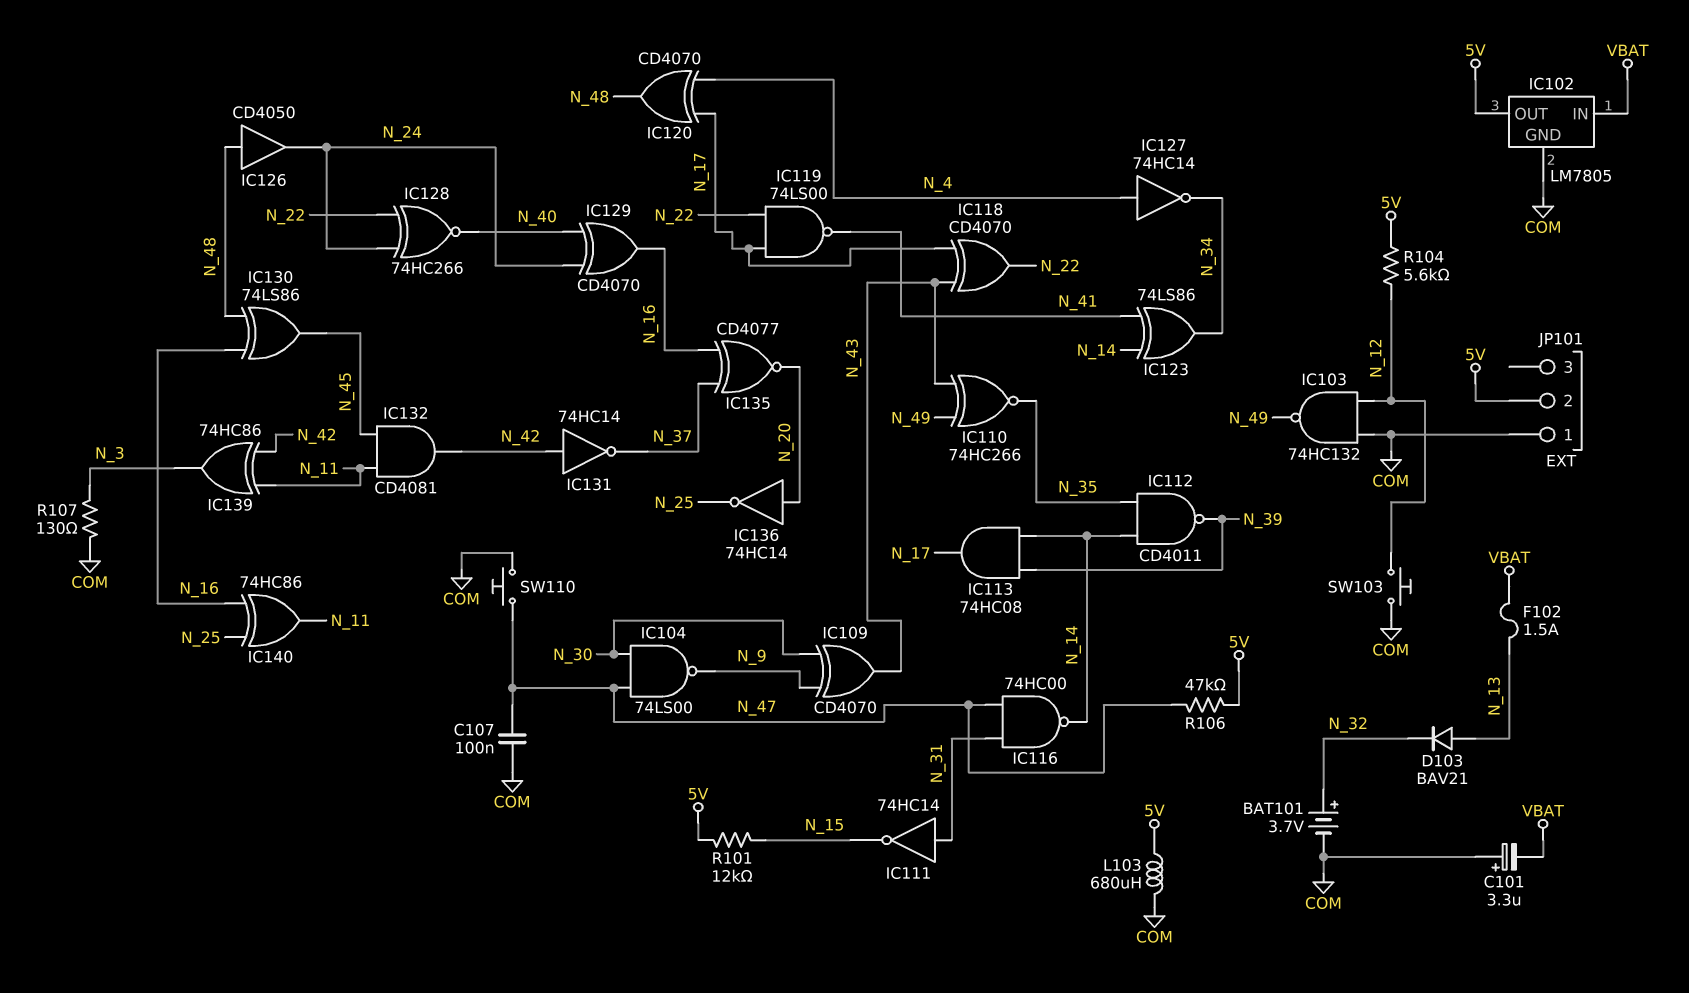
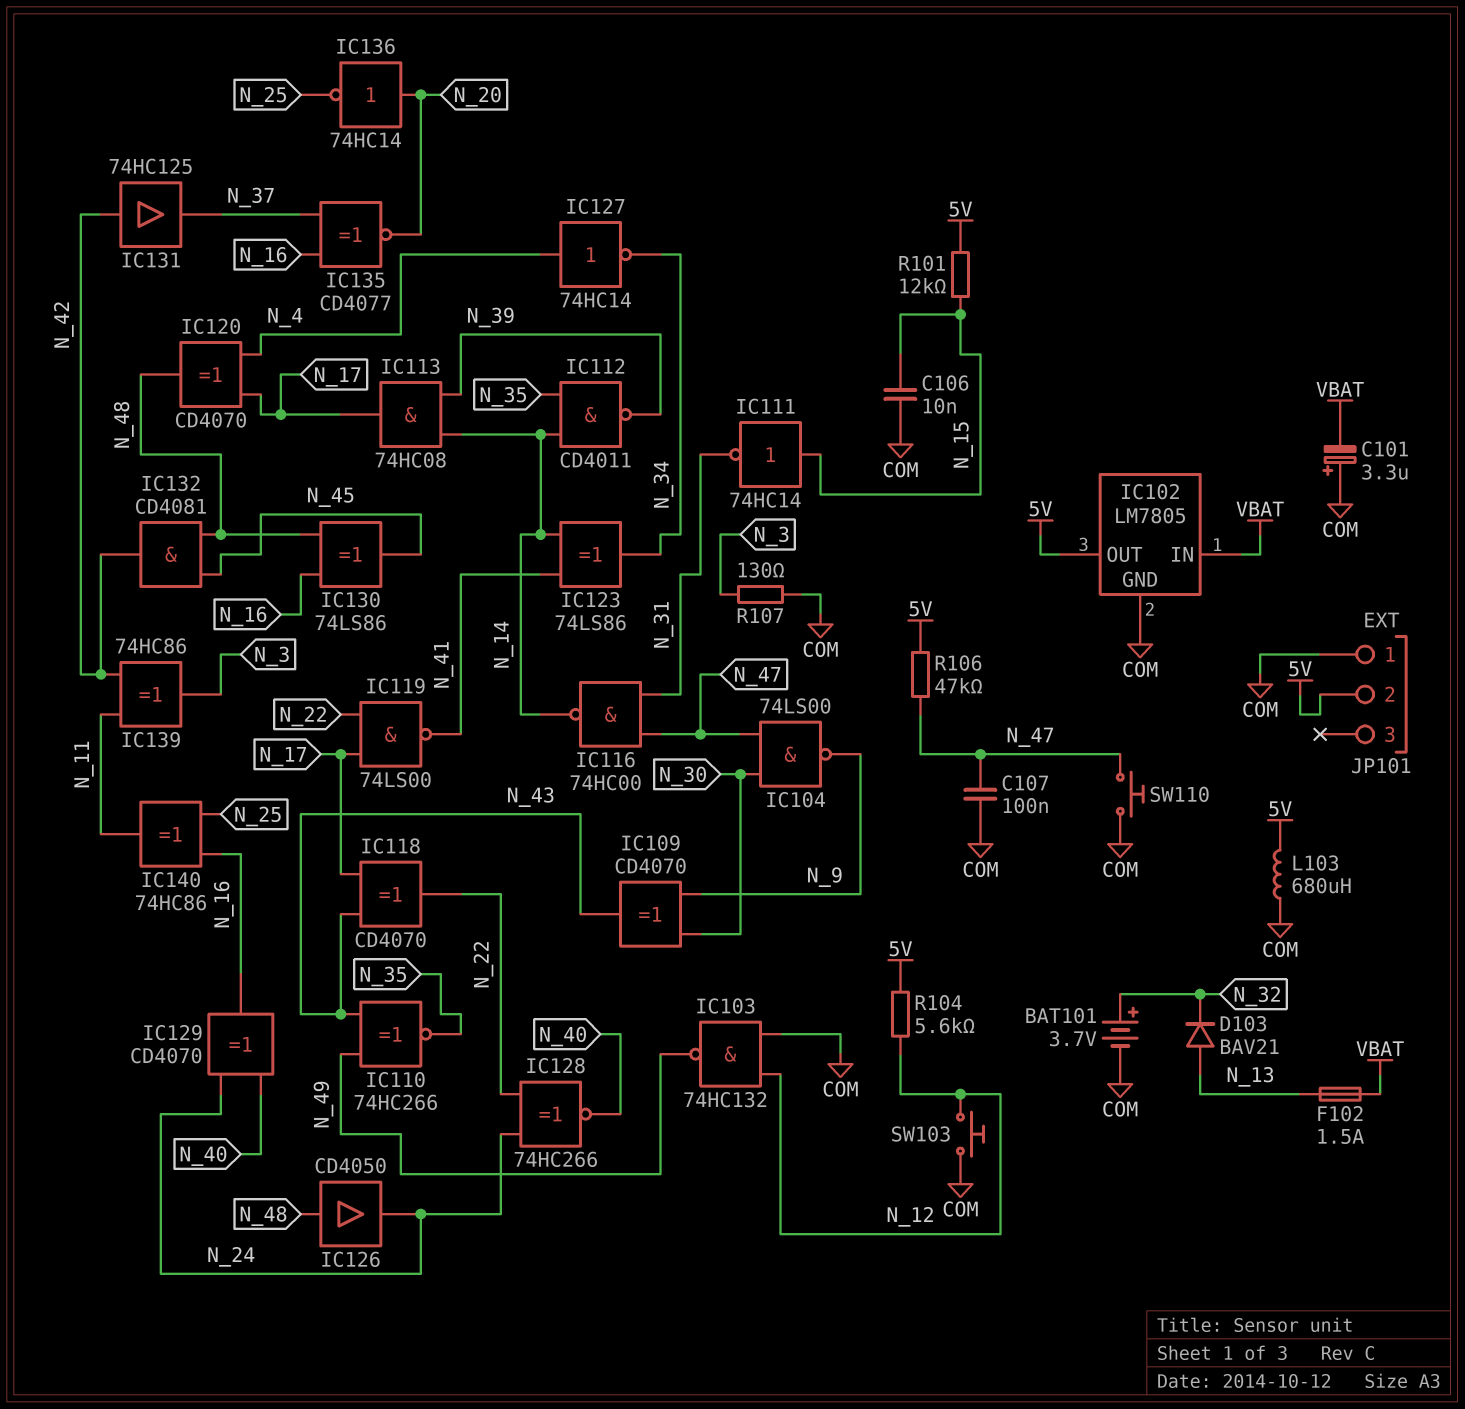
C106: none -> 10nF (COM, N_15)
IC111: NOT 74HC14 (in N_31, out N_15) -> NOT 74HC14 (in N_15, out N_31)
IC131: NOT 74HC14 (in N_42, out N_37) -> buffer 74HC125 (in N_42, out N_37)
IC132: AND CD4081 (in N_11, in N_45, out N_42) -> AND CD4081 (in N_45, in N_48, out N_42)

